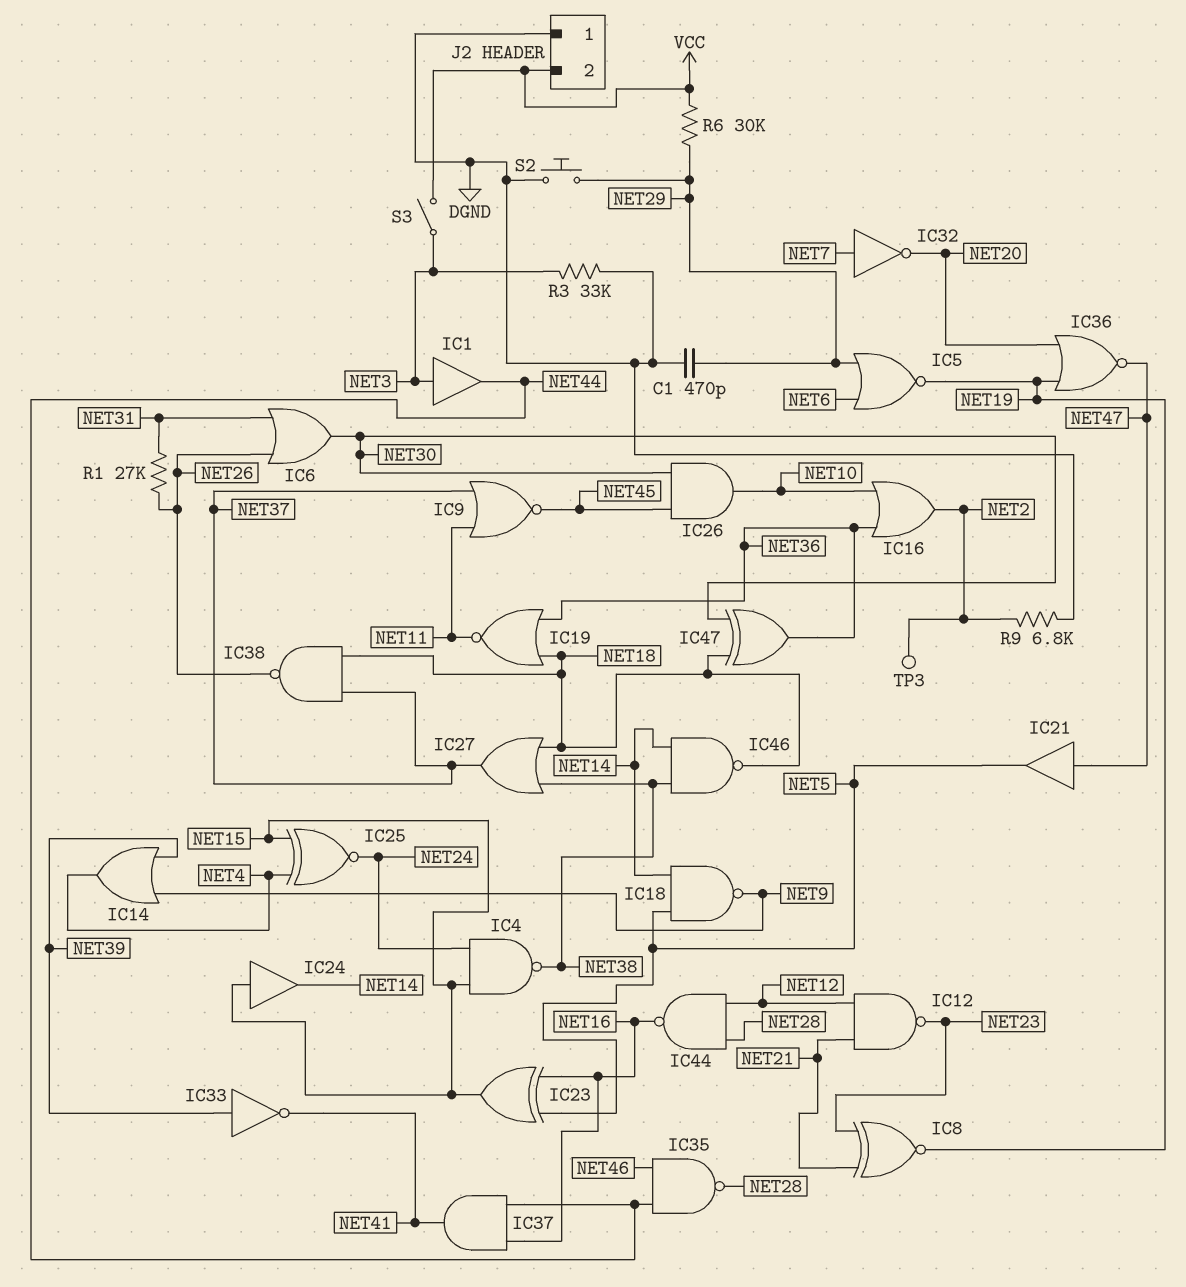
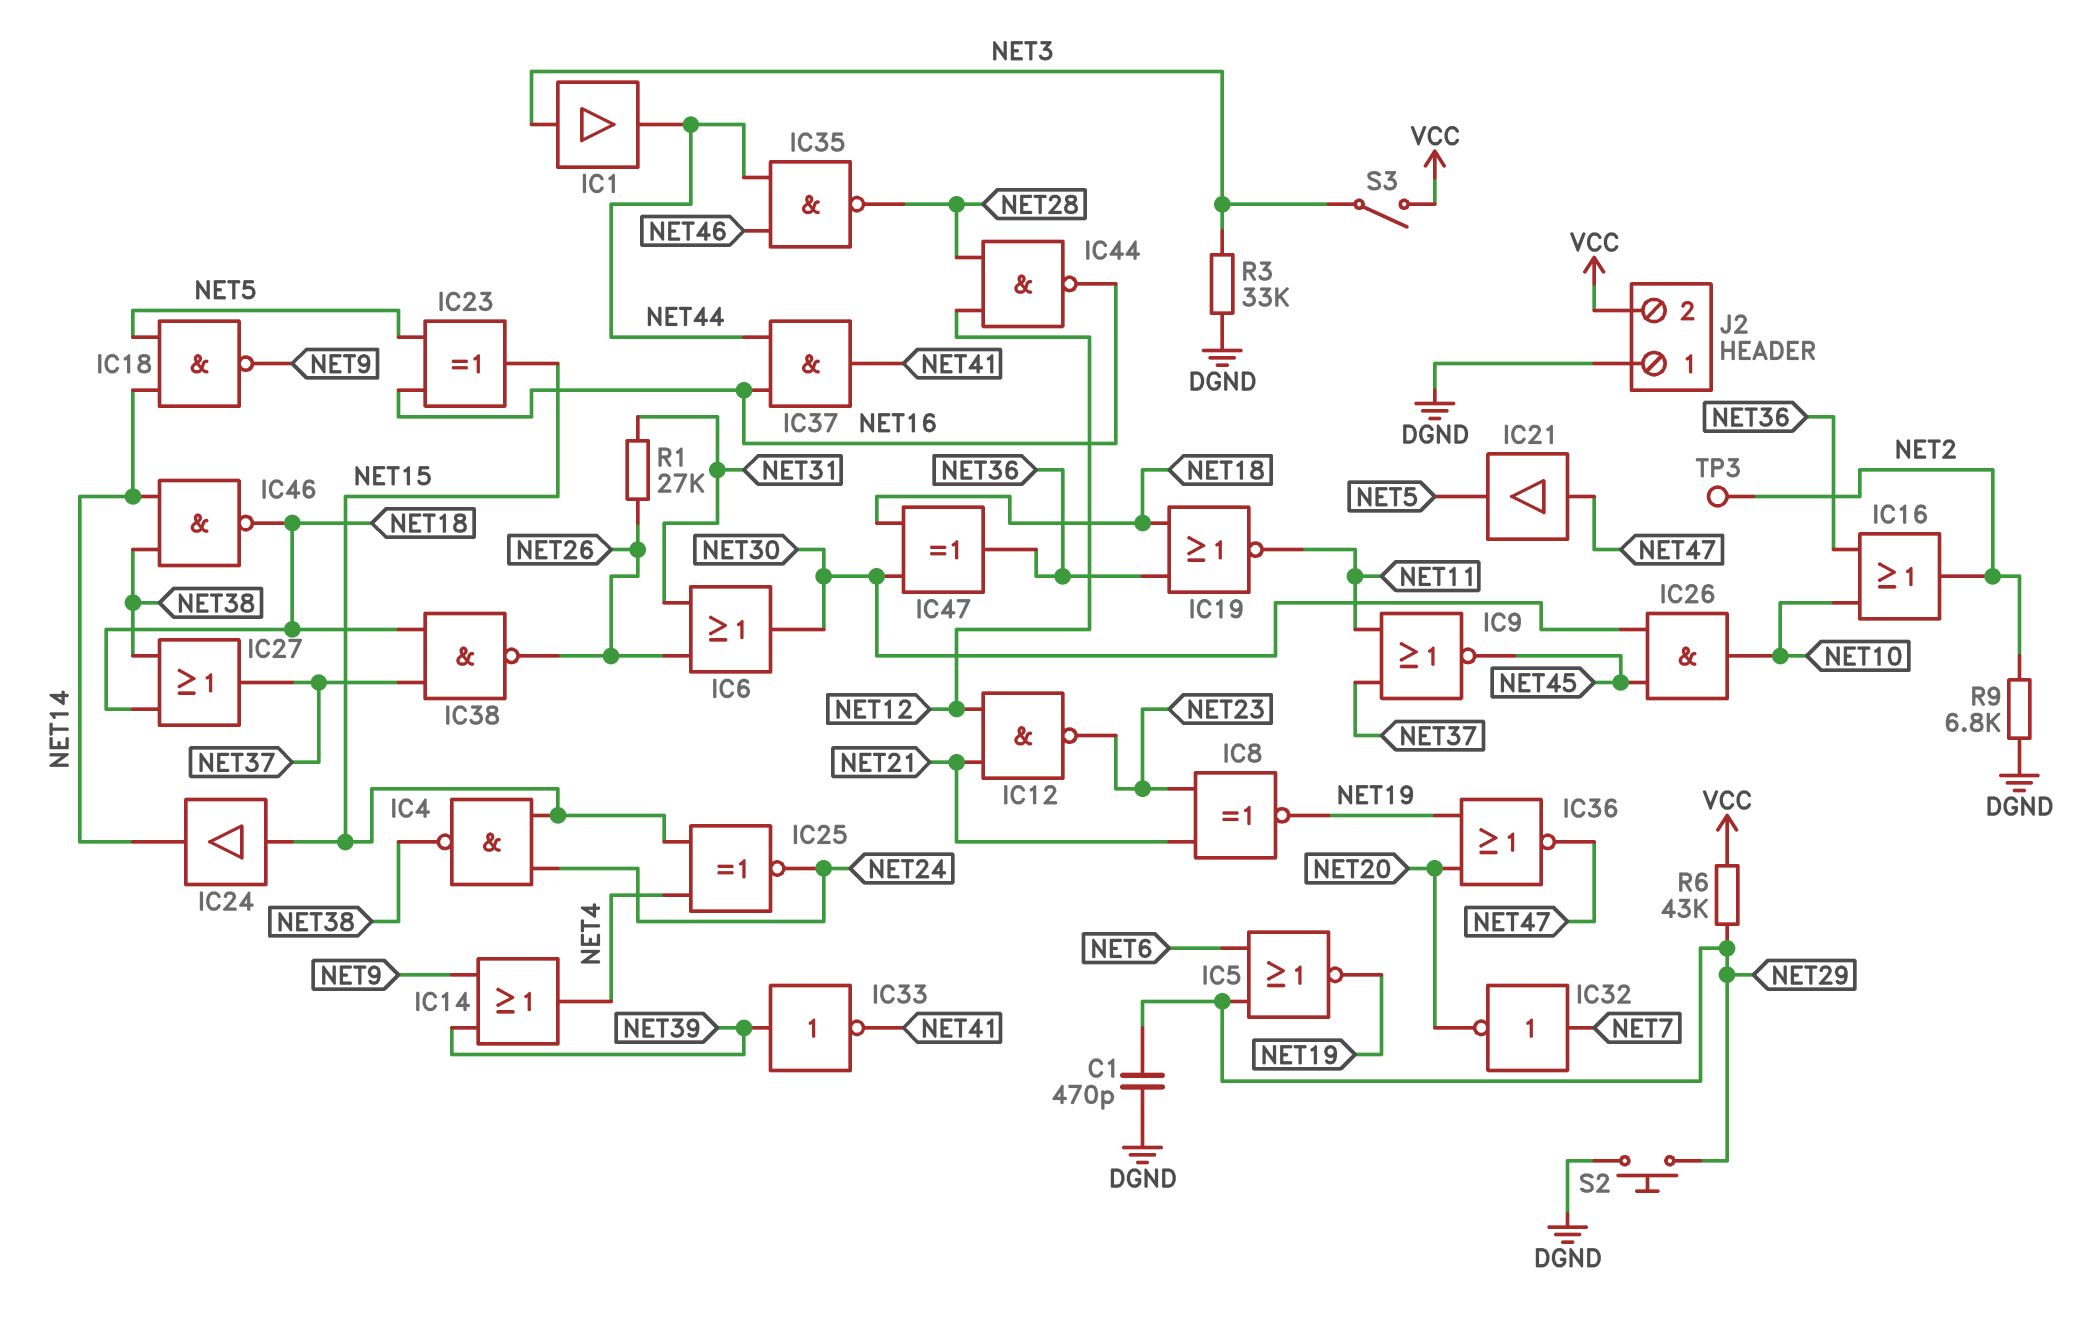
R6: 30k (NET29, VCC) -> 43k (NET29, VCC)

